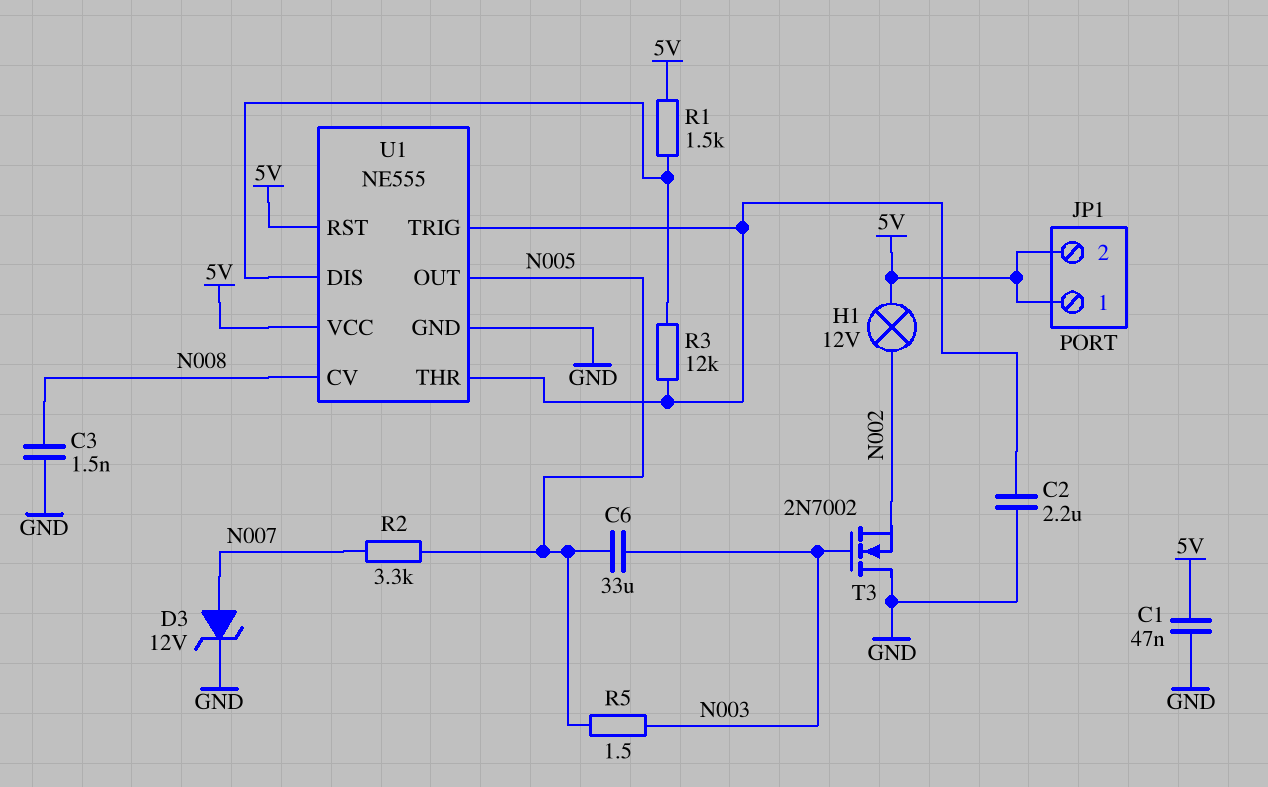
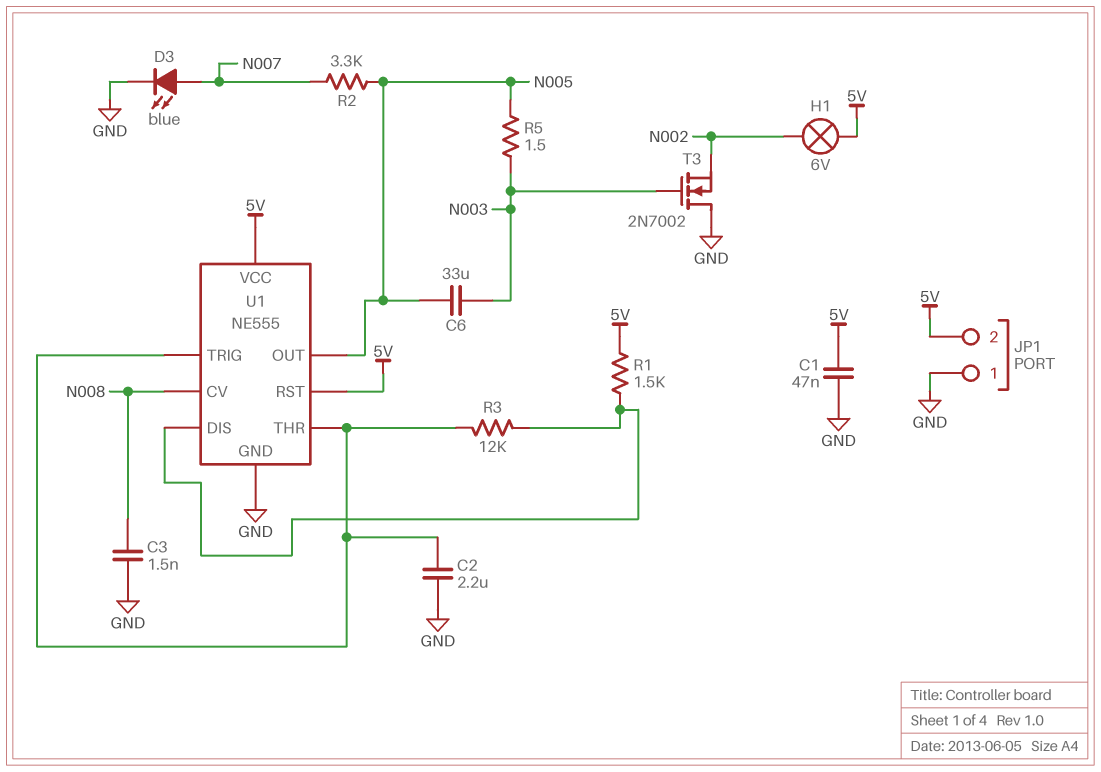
D3: zener 12V (A N007, K GND) -> LED blue (A N007, K GND)
H1: lamp 12V (5V, N002) -> lamp 6V (5V, N002)
JP1 pin 1: 5V -> GND

